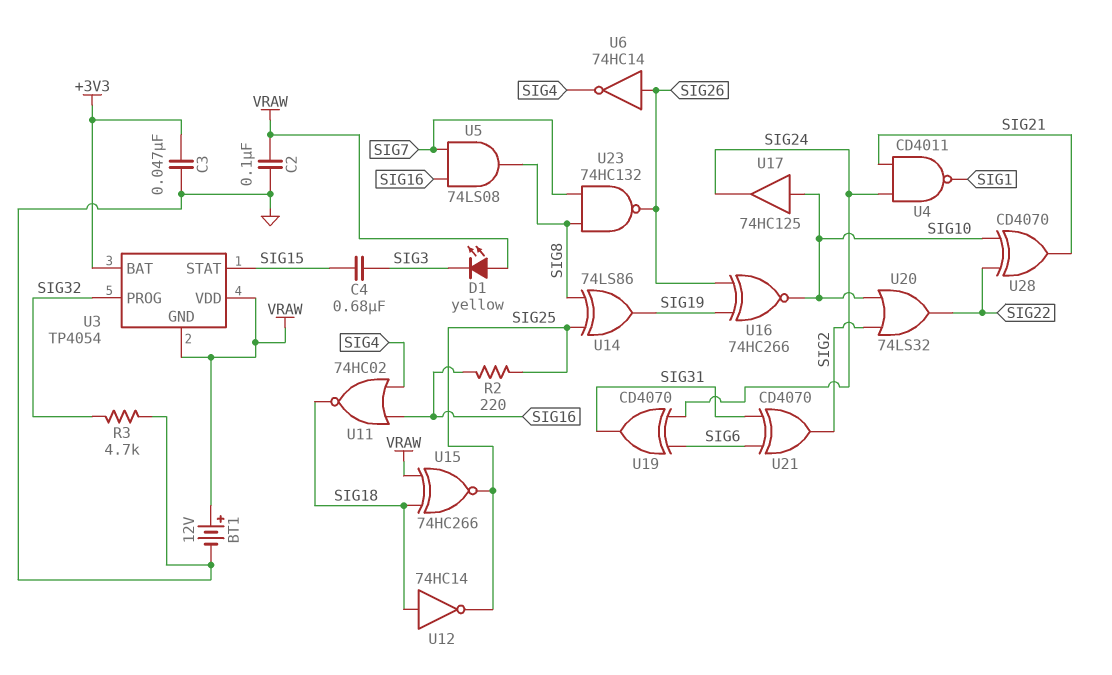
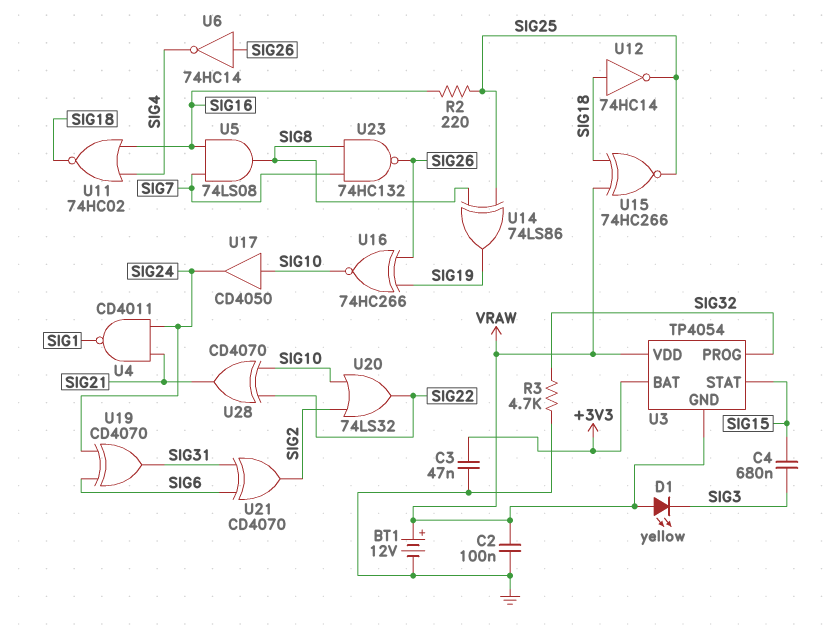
U17: buffer 74HC125 (in SIG10, out SIG24) -> buffer CD4050 (in SIG10, out SIG24)

